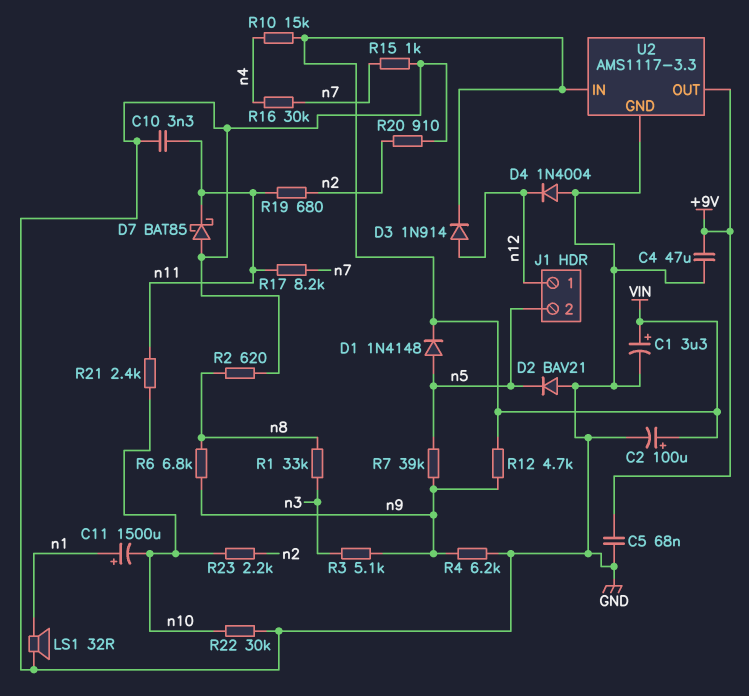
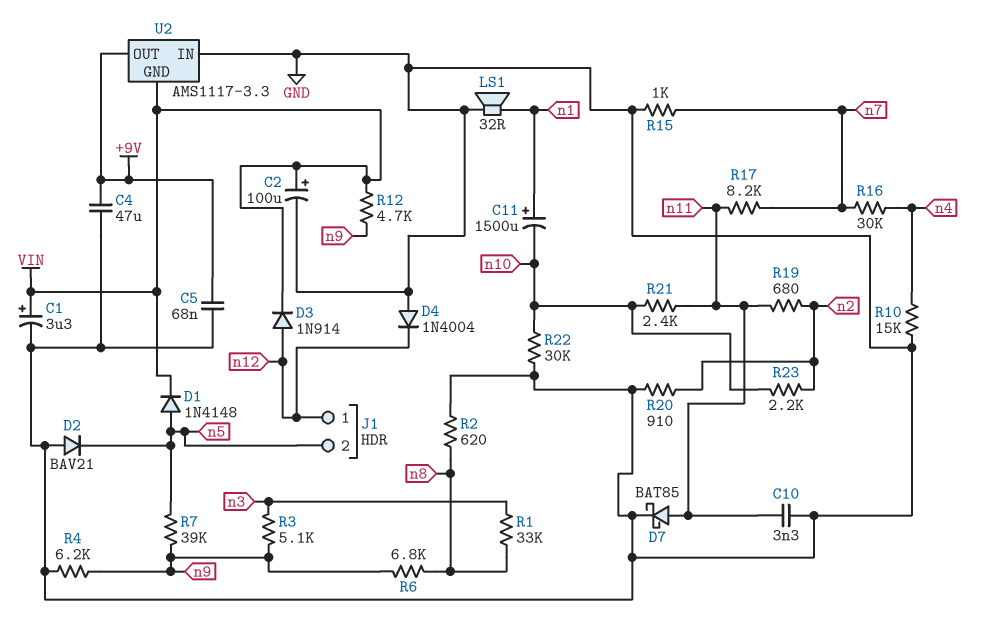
D7: schottky BAT85 (A GND, K n11) -> schottky BAT85 (A n11, K GND)
R10: 15k (VIN, n4) -> 15k (GND, n4)
U2 pin GND: GND -> VIN
U2 pin IN: VIN -> GND

